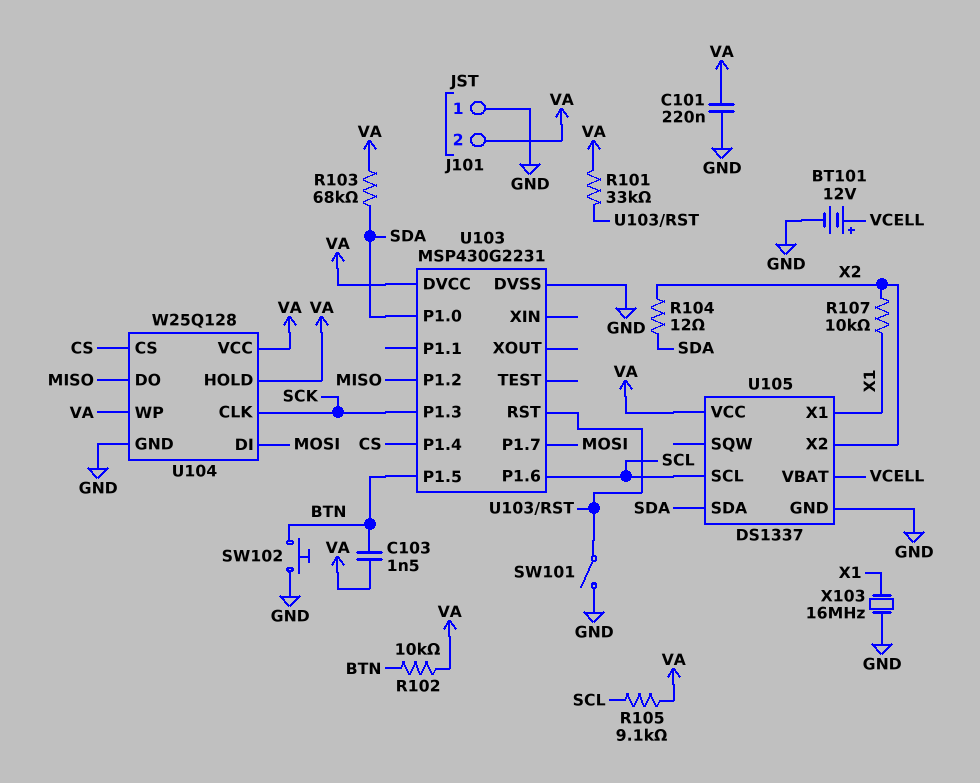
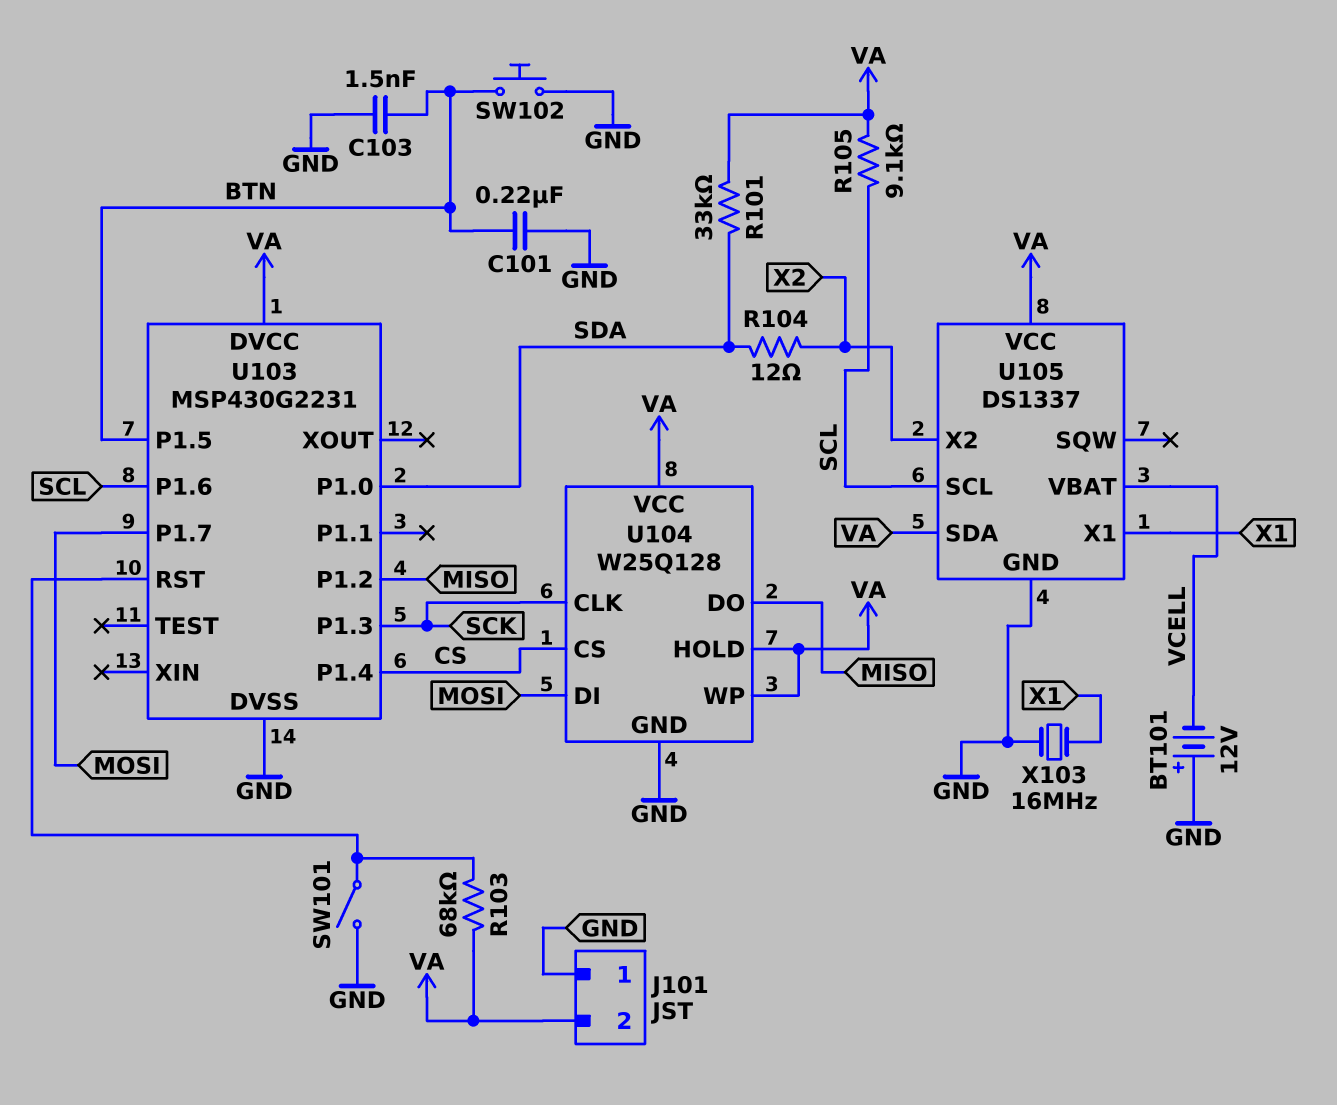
BT101: 12V (plus VCELL, minus GND) -> 12V (plus GND, minus VCELL)
C101: 220nF (GND, VA) -> 220nF (BTN, GND)
C103: 1.5nF (BTN, VA) -> 1.5nF (BTN, GND)
R101: 33k (U103/RST, VA) -> 33k (SDA, VA)
R102: 10k (BTN, VA) -> none
R103: 68k (SDA, VA) -> 68k (U103/RST, VA)
R107: 10k (X1, X2) -> none
U105 pin SDA: SDA -> VA

